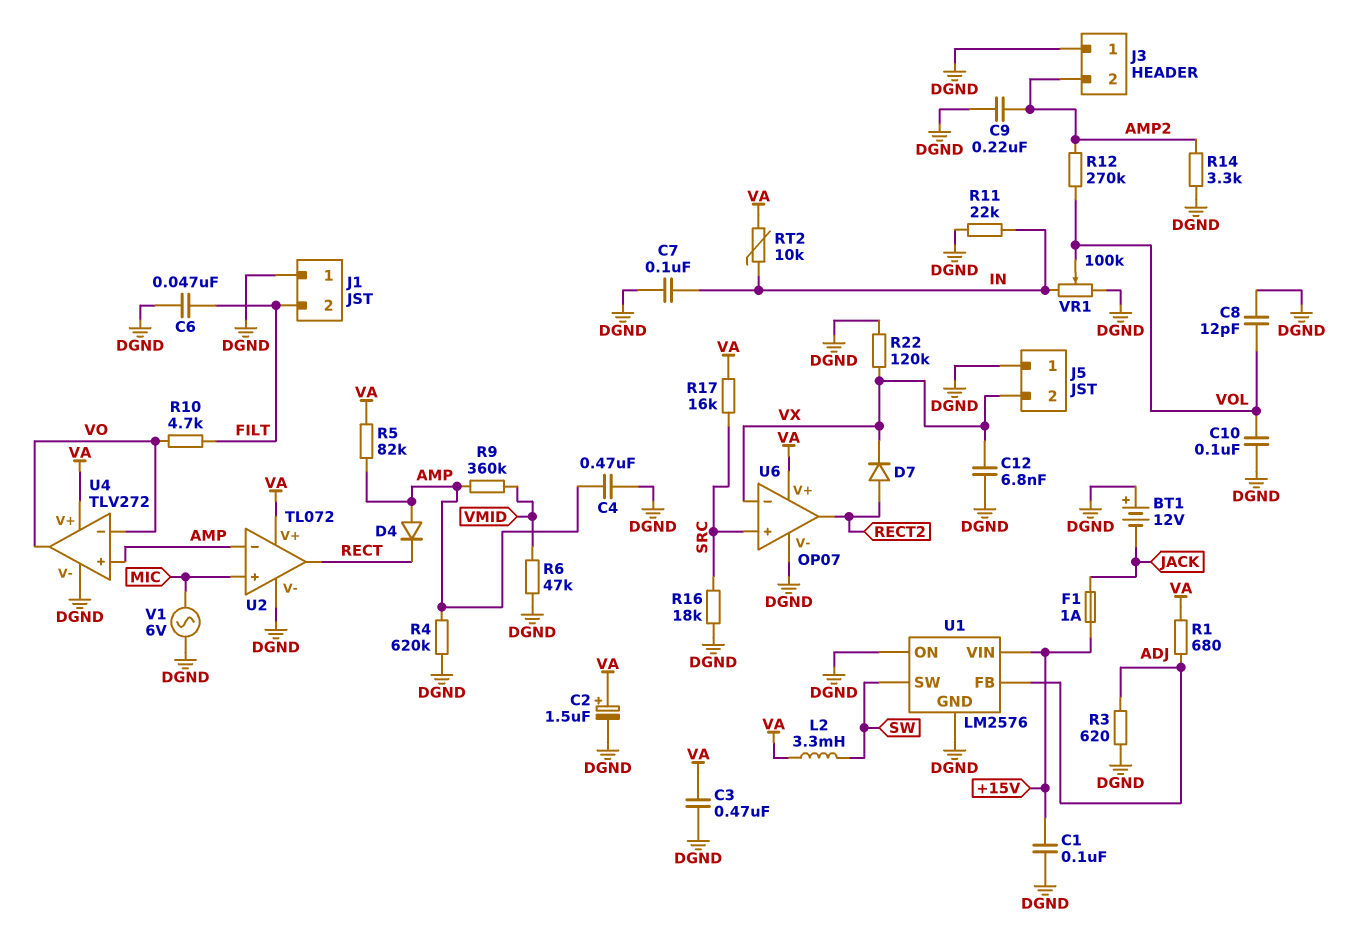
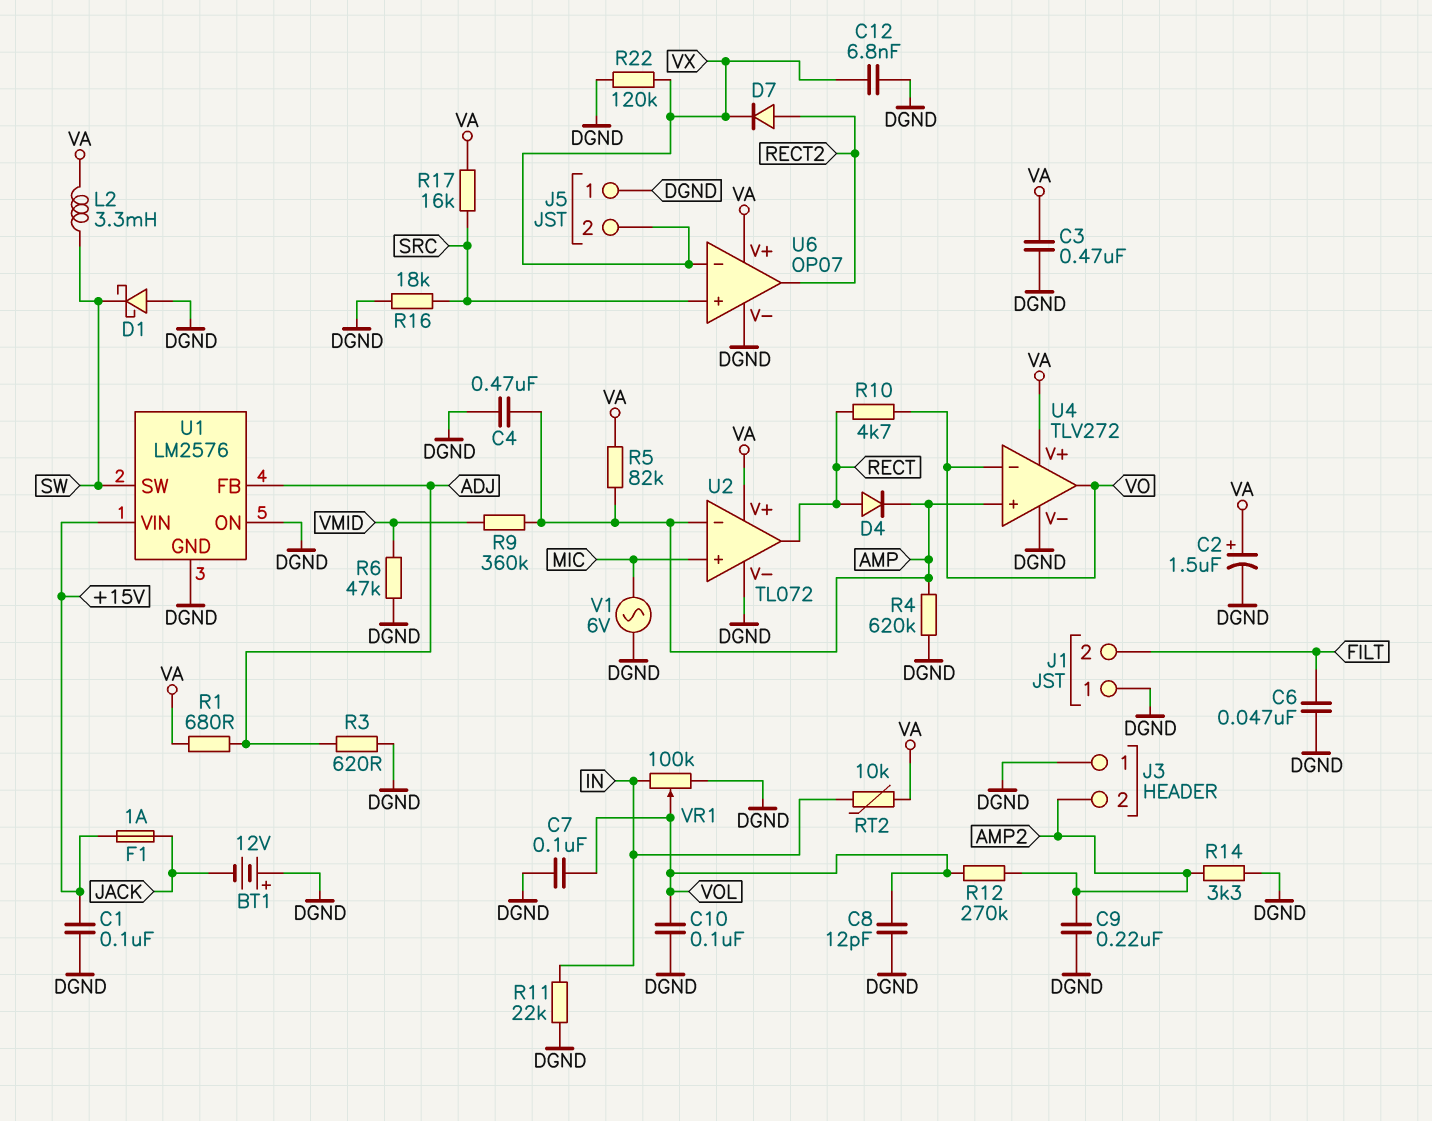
C7: 100nF (DGND, IN) -> 100nF (DGND, VOL)
D1: none -> schottky (A DGND, K SW)
D4: diode (A AMP, K RECT) -> diode (A RECT, K AMP)
R10: 4.7k (FILT, VO) -> 4.7k (RECT, VO)

